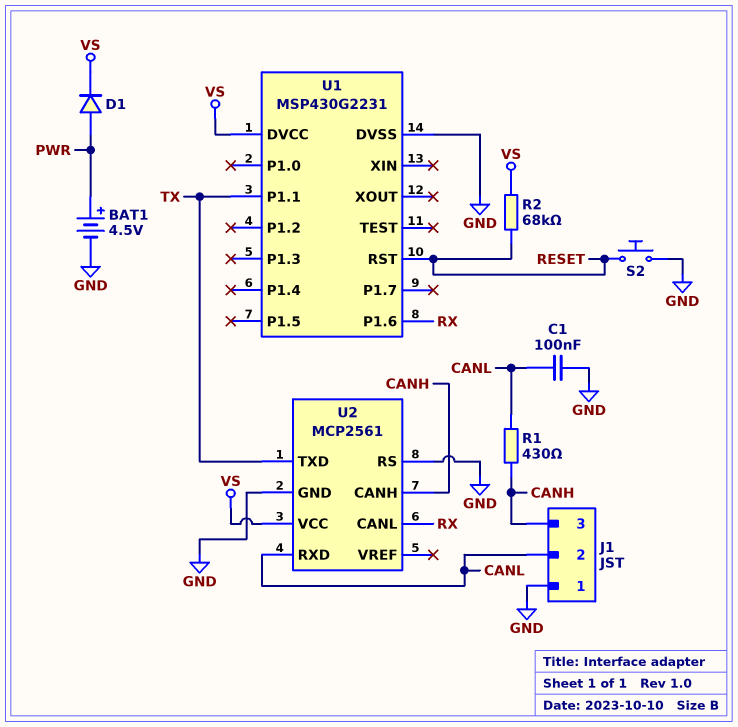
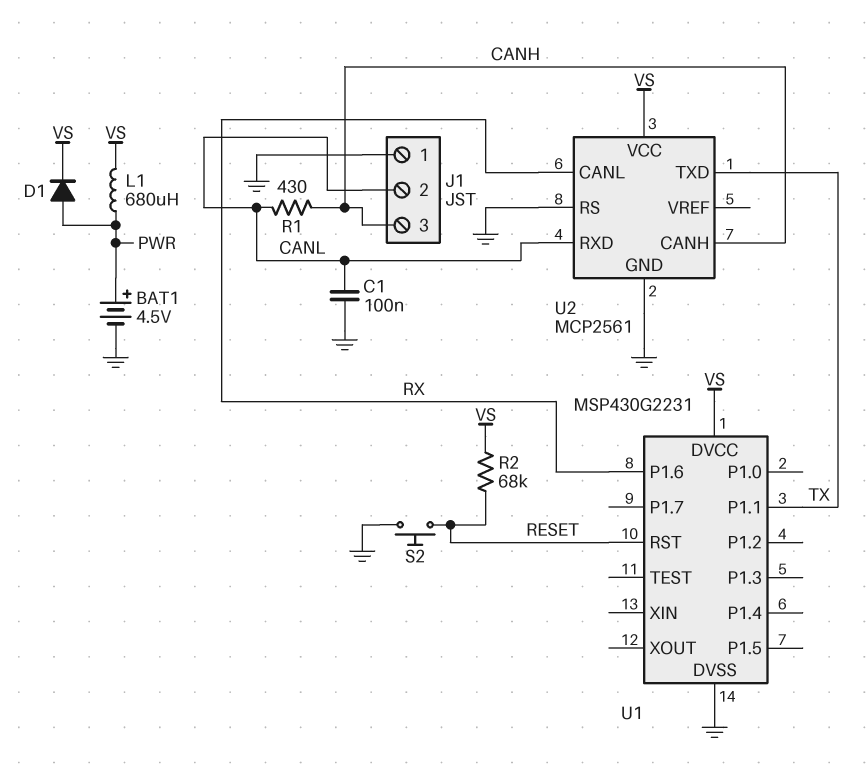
L1: none -> 680uH (PWR, VS)

